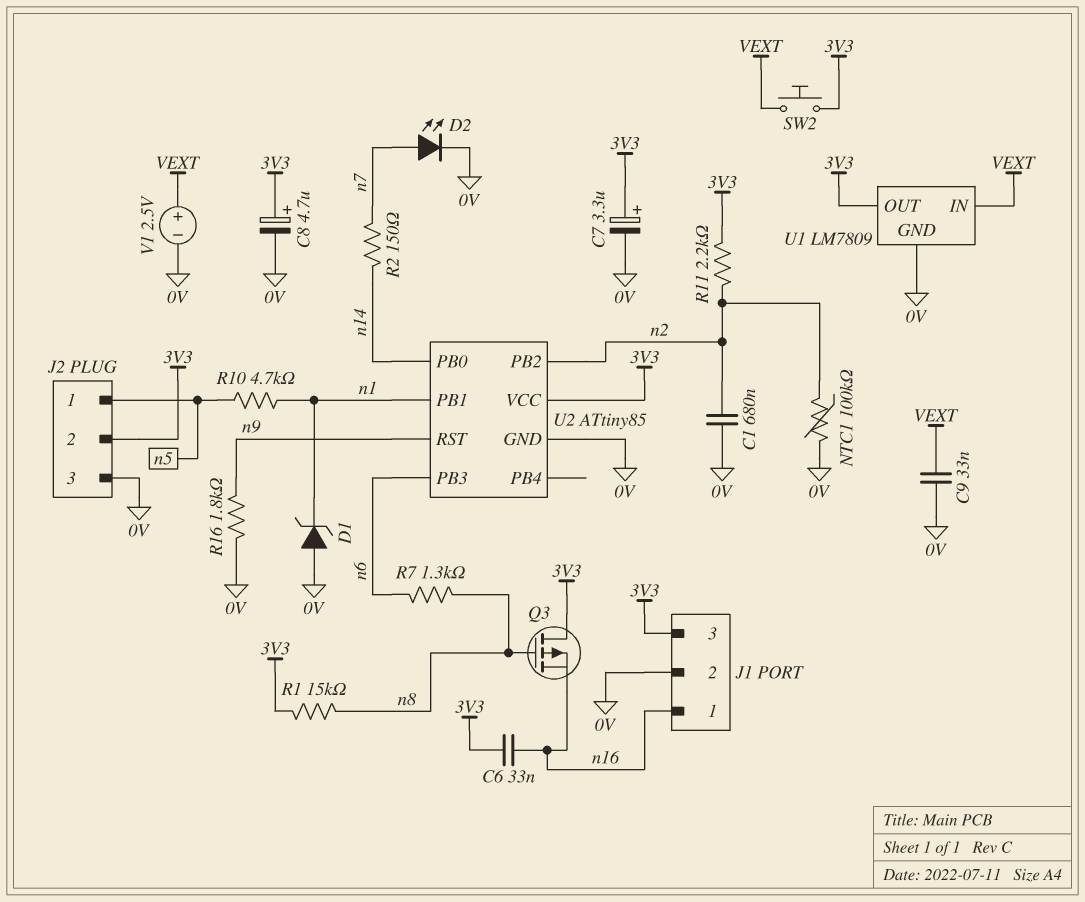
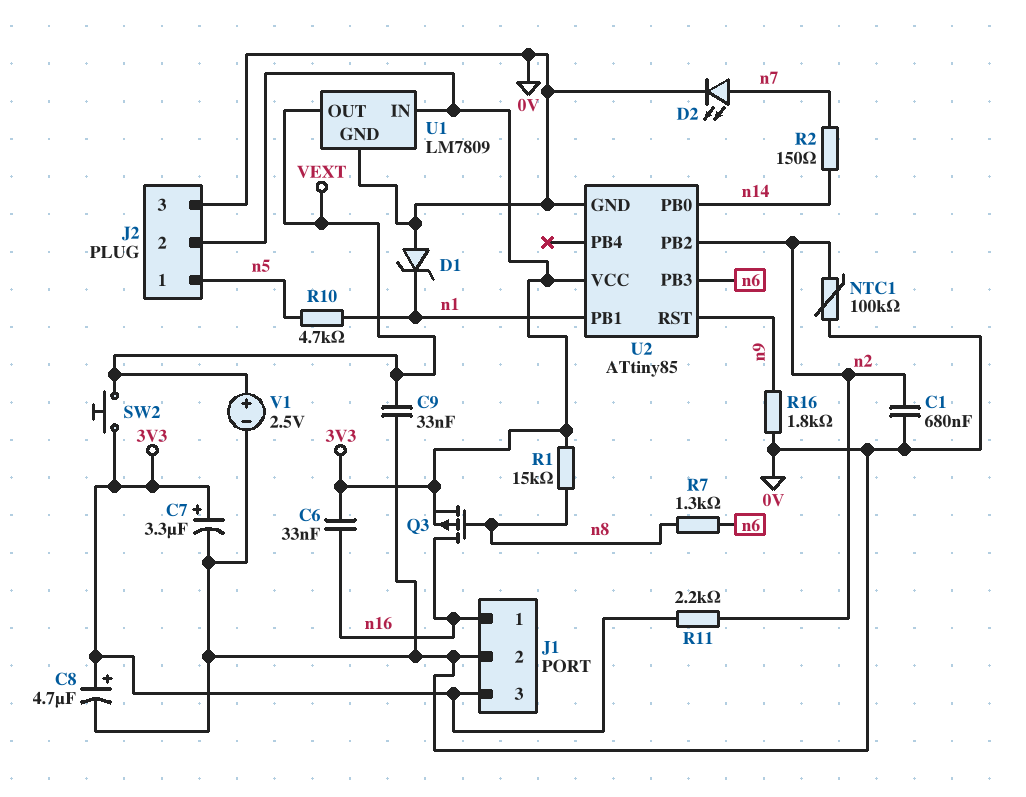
Q3: PMOS (G n8, D 3V3, S n16) -> PMOS (G n8, D n16, S 3V3)
U1 pin IN: VEXT -> 3V3
U1 pin OUT: 3V3 -> VEXT

